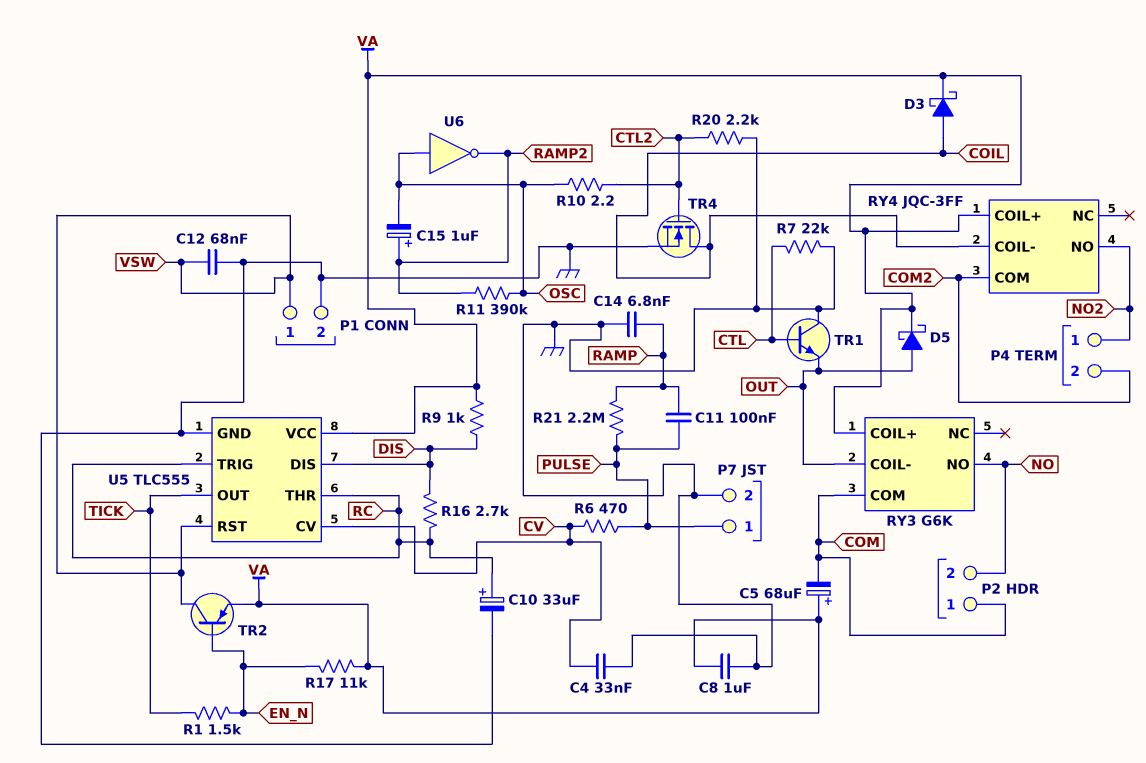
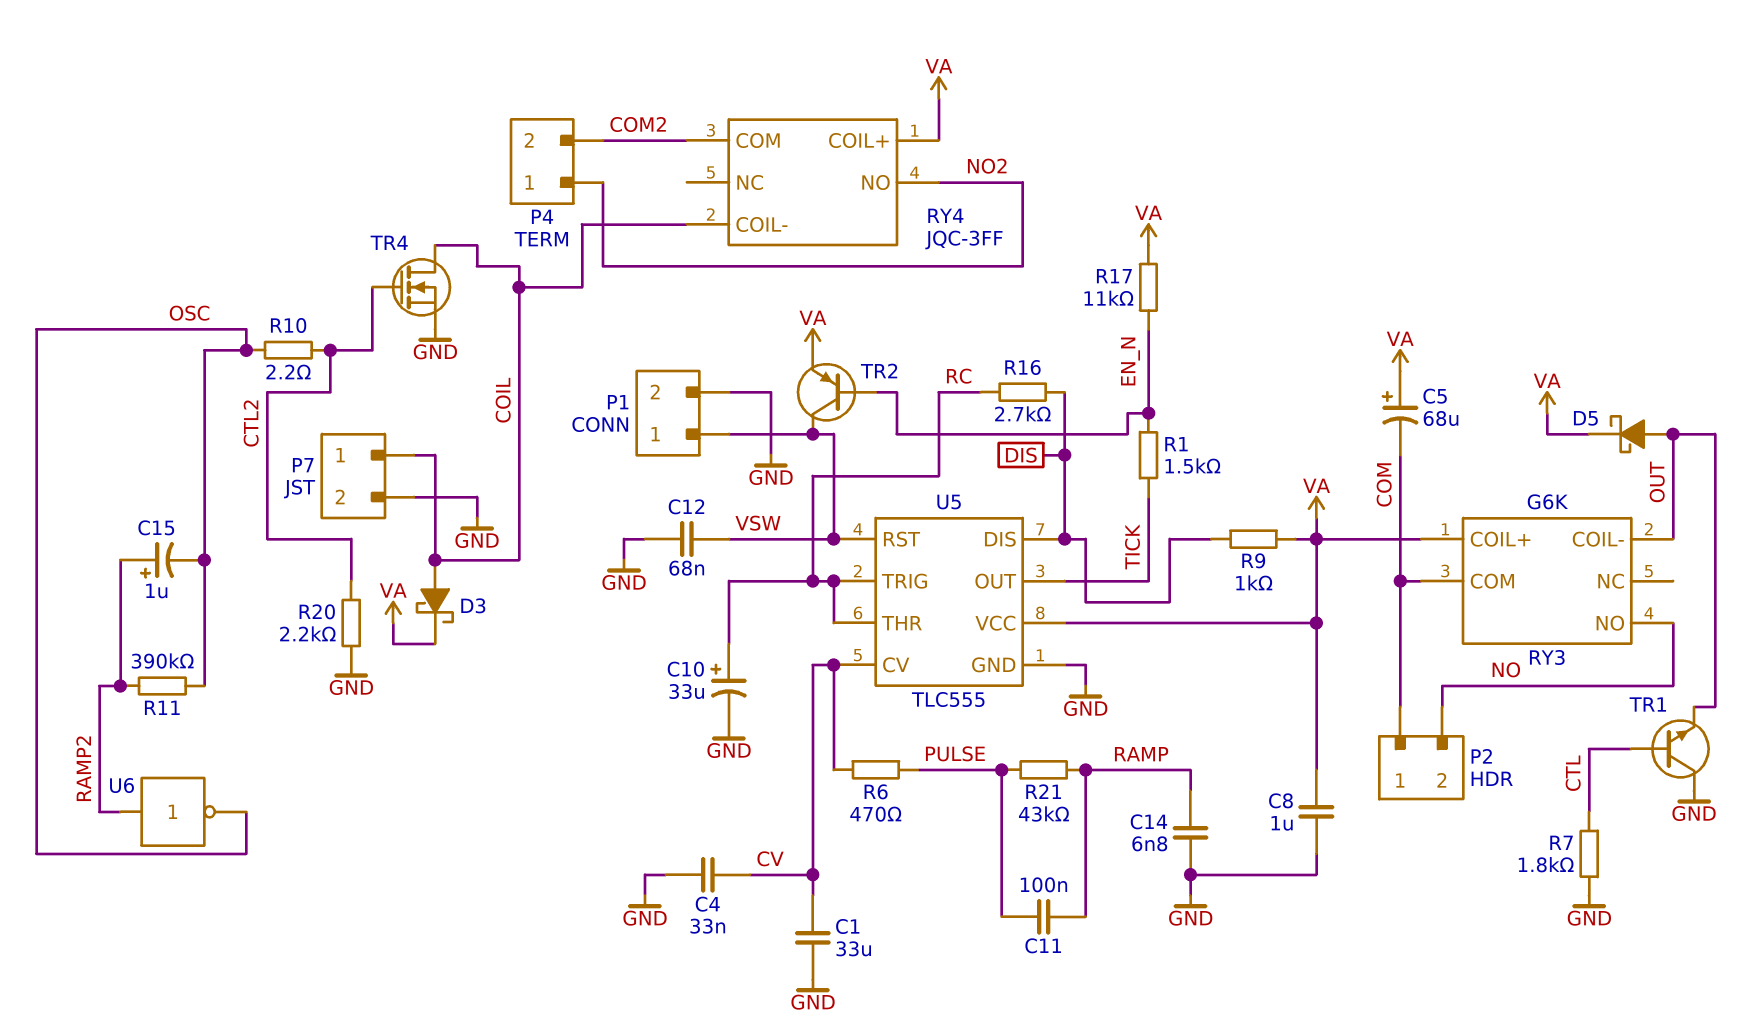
C1: none -> 33uF (CV, GND)
P7 pin 1: PULSE -> COIL
R7: 22k (CTL, GND) -> 1.8k (CTL, GND)
R21: 2.2M (PULSE, RAMP) -> 43k (PULSE, RAMP)
U6: NOT (in OSC, out RAMP2) -> NOT (in RAMP2, out OSC)

